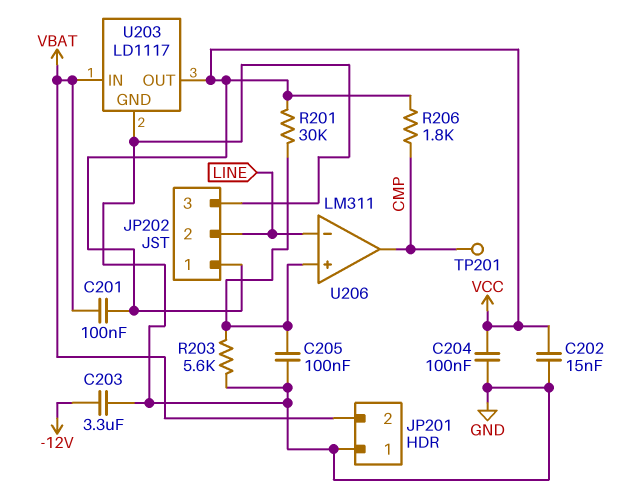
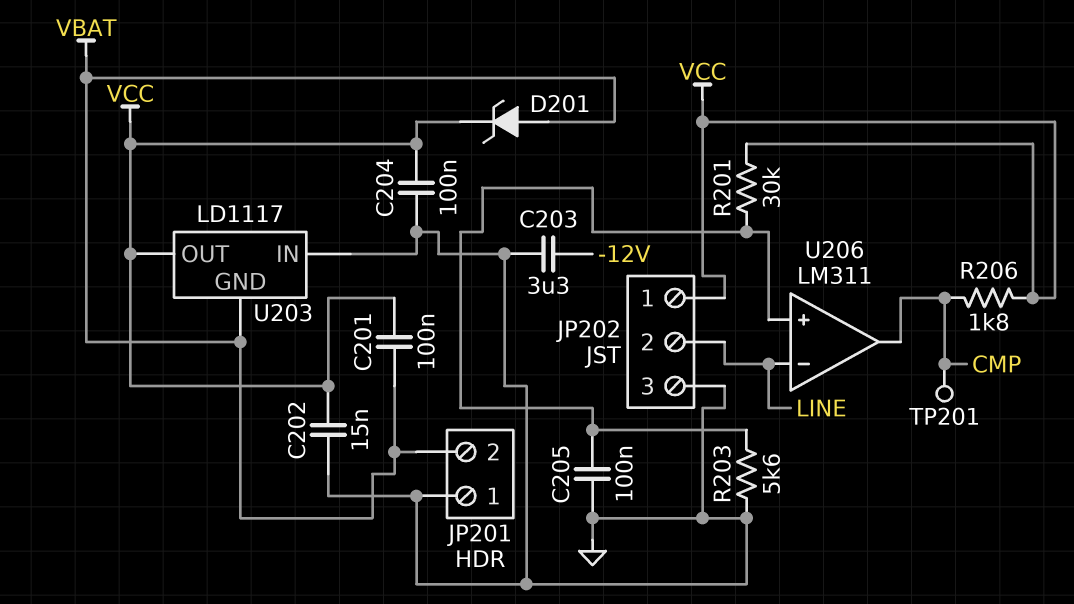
D201: none -> zener (A VBAT, K VCC)
U203 pin GND: GND -> VBAT
U203 pin IN: VBAT -> GND

